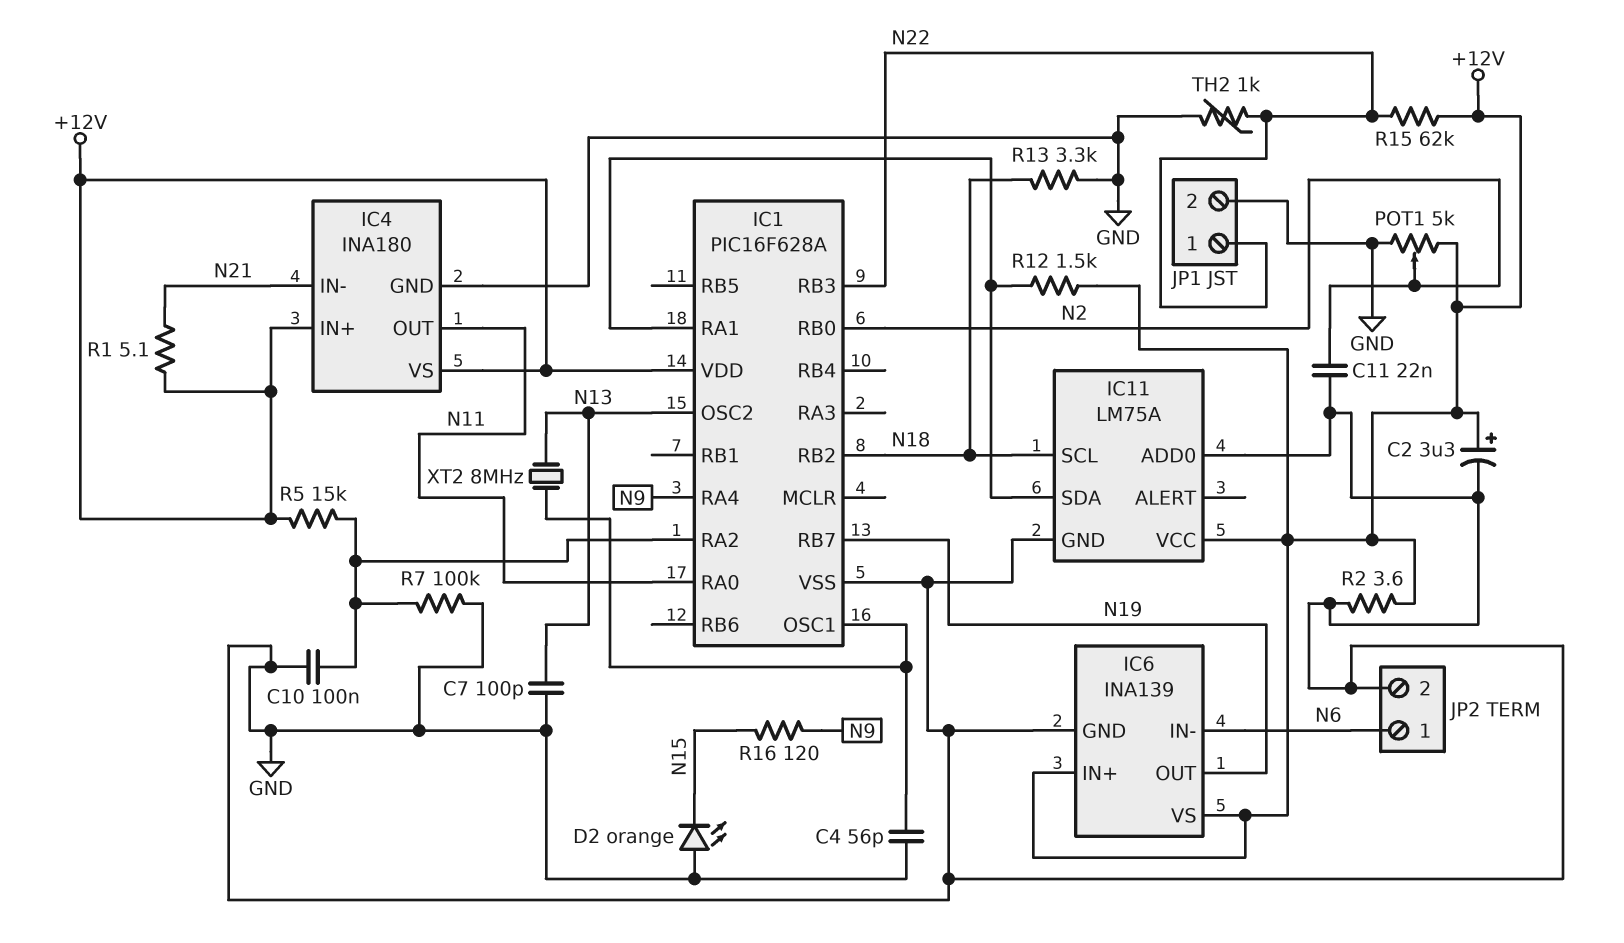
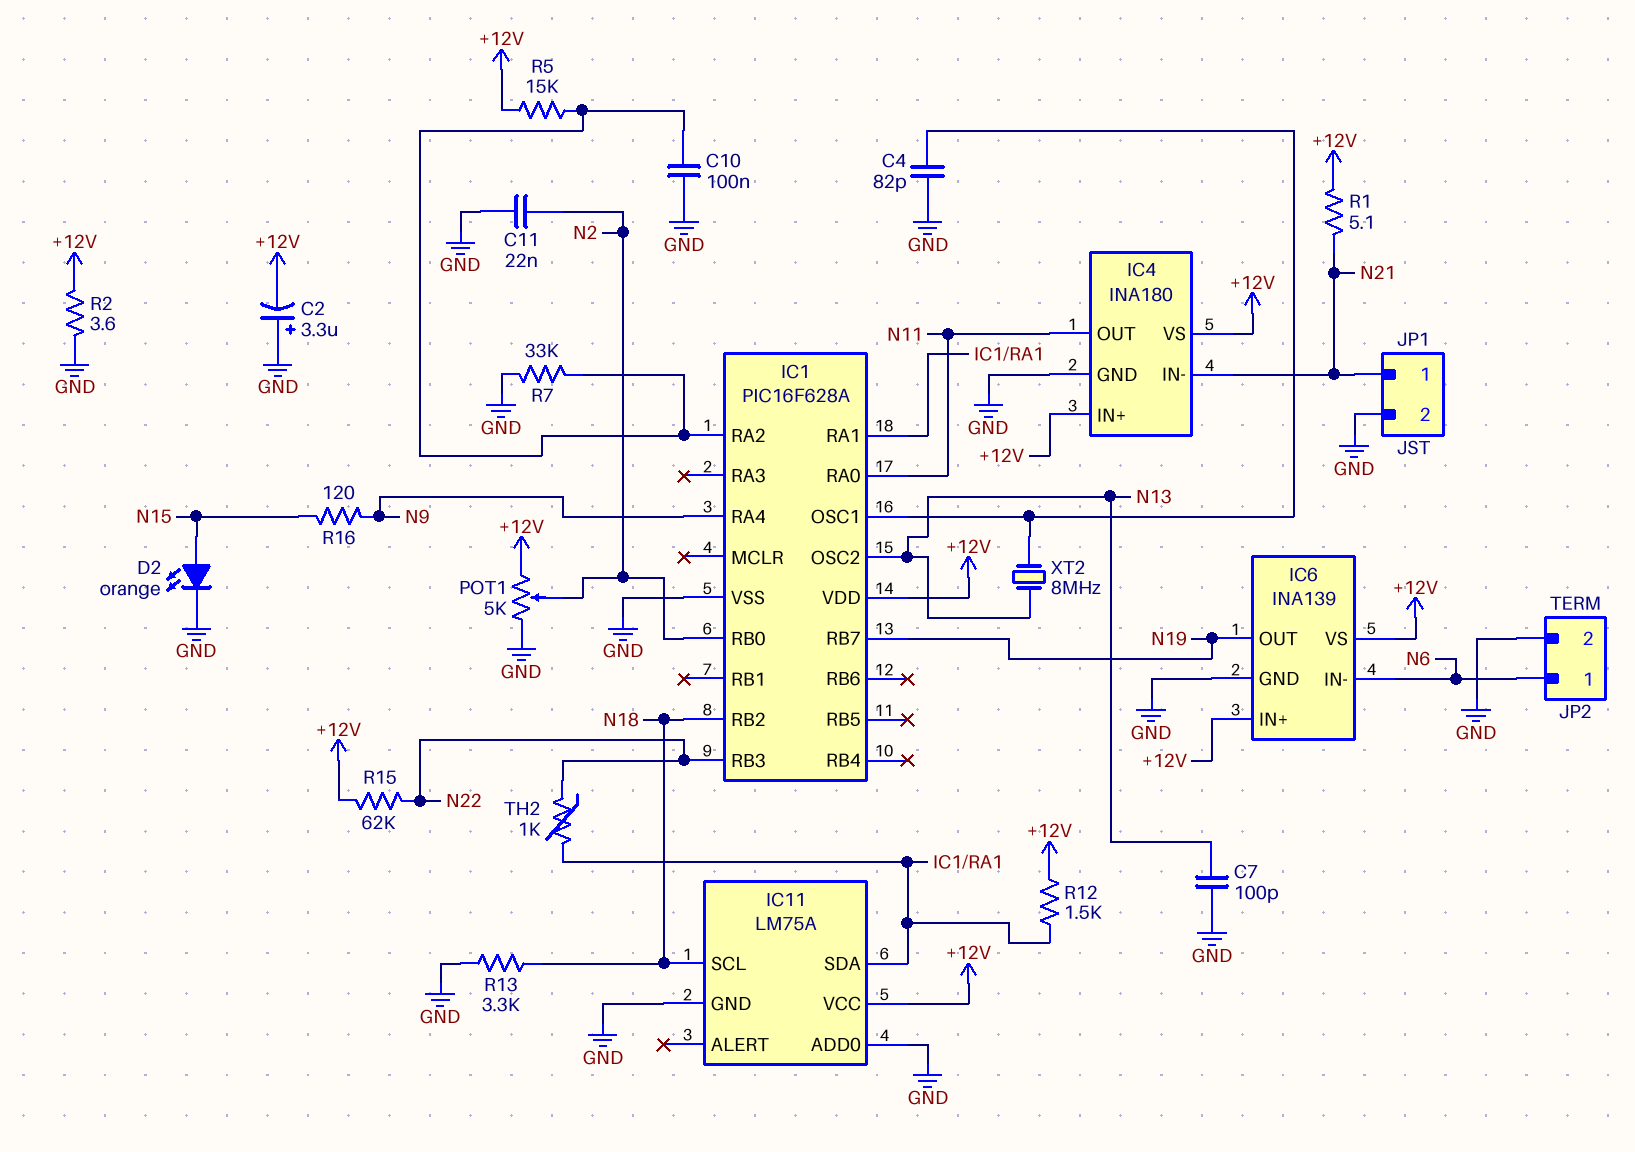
C2: 3.3uF (plus +12V, minus GND) -> 3.3uF (plus GND, minus +12V)
C4: 56pF (GND, IC1/OSC1) -> 82pF (GND, IC1/OSC1)
D2: LED orange (A GND, K N15) -> LED orange (A N15, K GND)
JP1 pin 1: N22 -> N21
R7: 100k (GND, IC1/RA2) -> 33k (GND, IC1/RA2)
TH2: 1k (GND, N22) -> 1k (IC1/RA1, N22)

